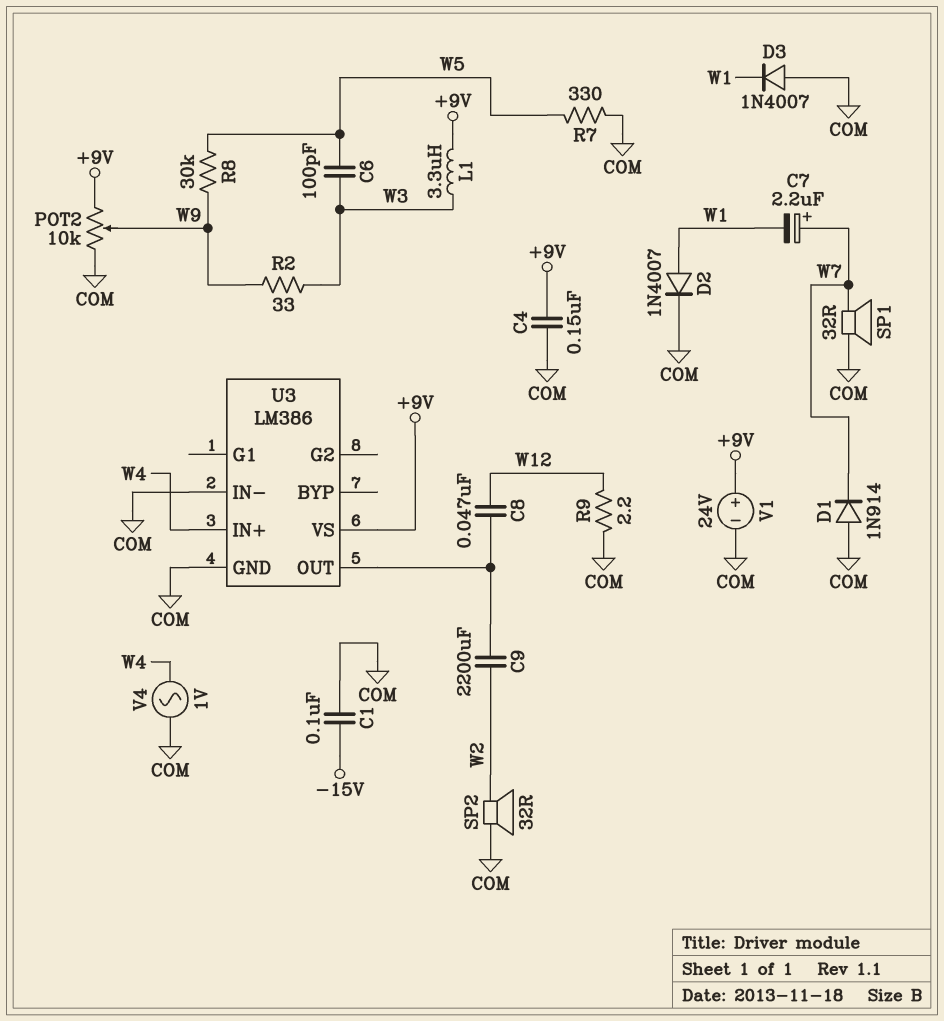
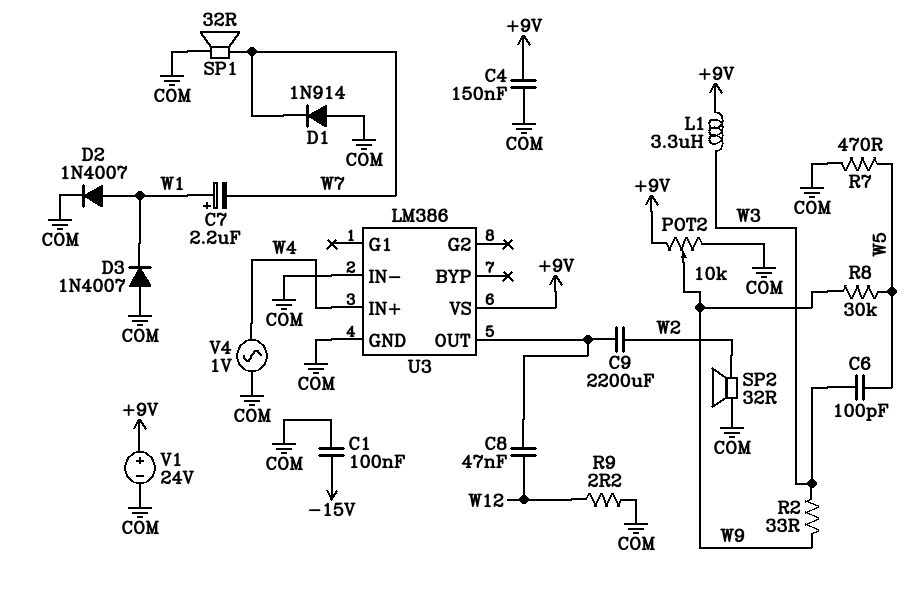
C7: 2.2uF (plus W7, minus W1) -> 2.2uF (plus W1, minus W7)
R7: 330 (COM, W5) -> 470 (COM, W5)

